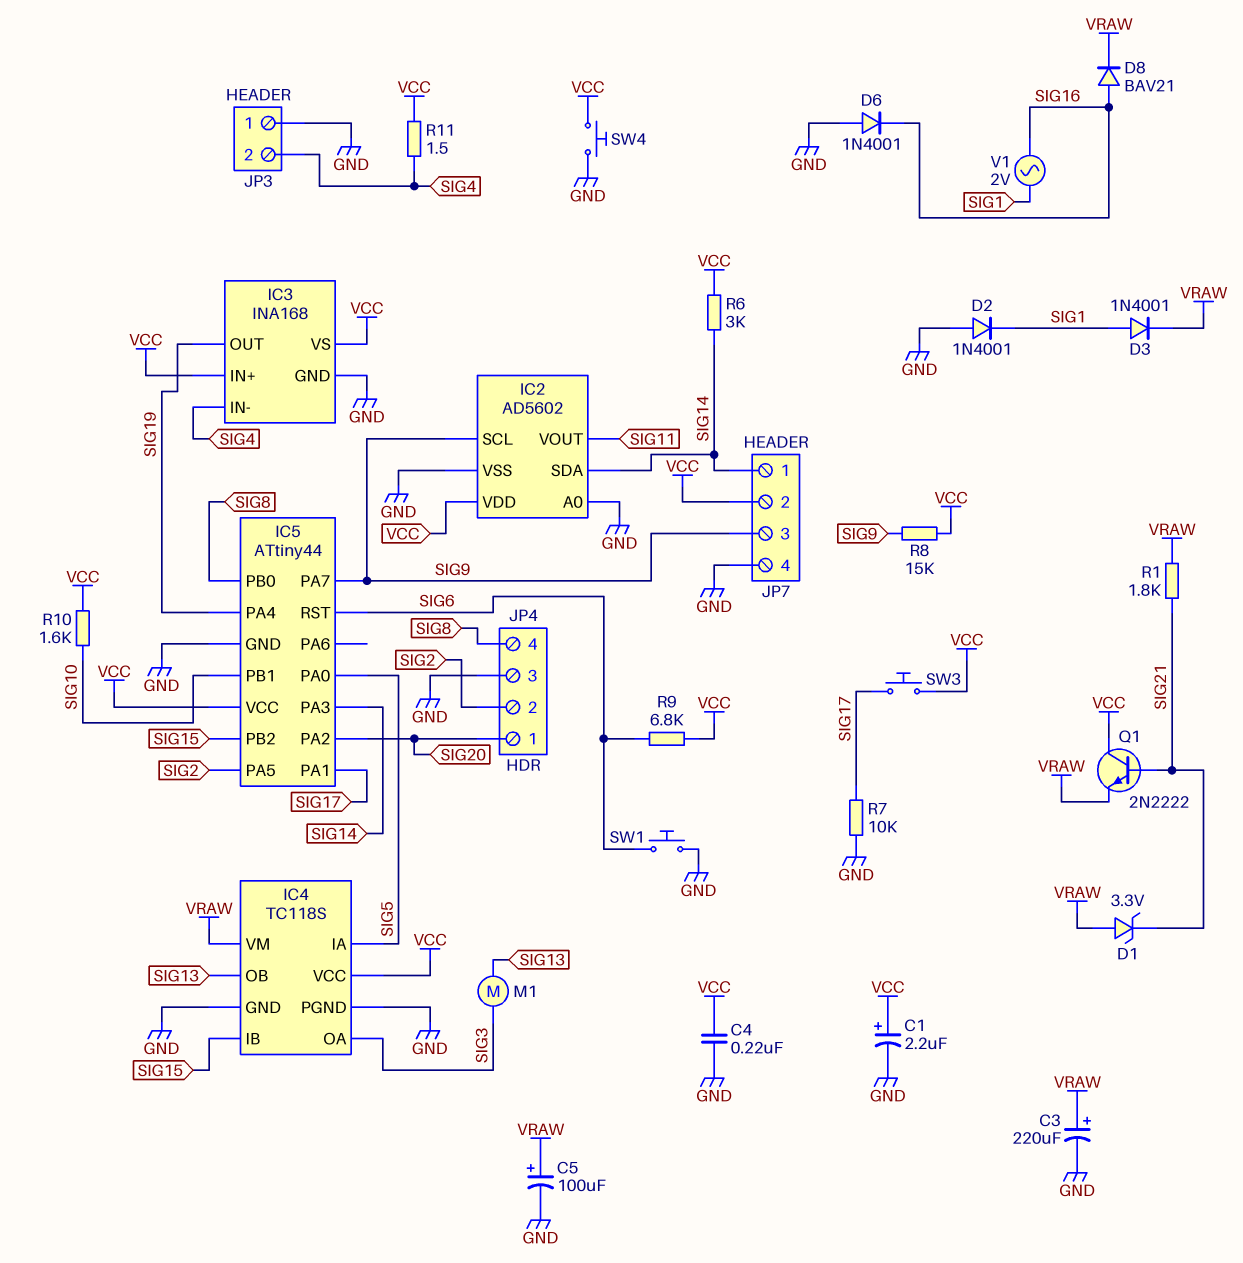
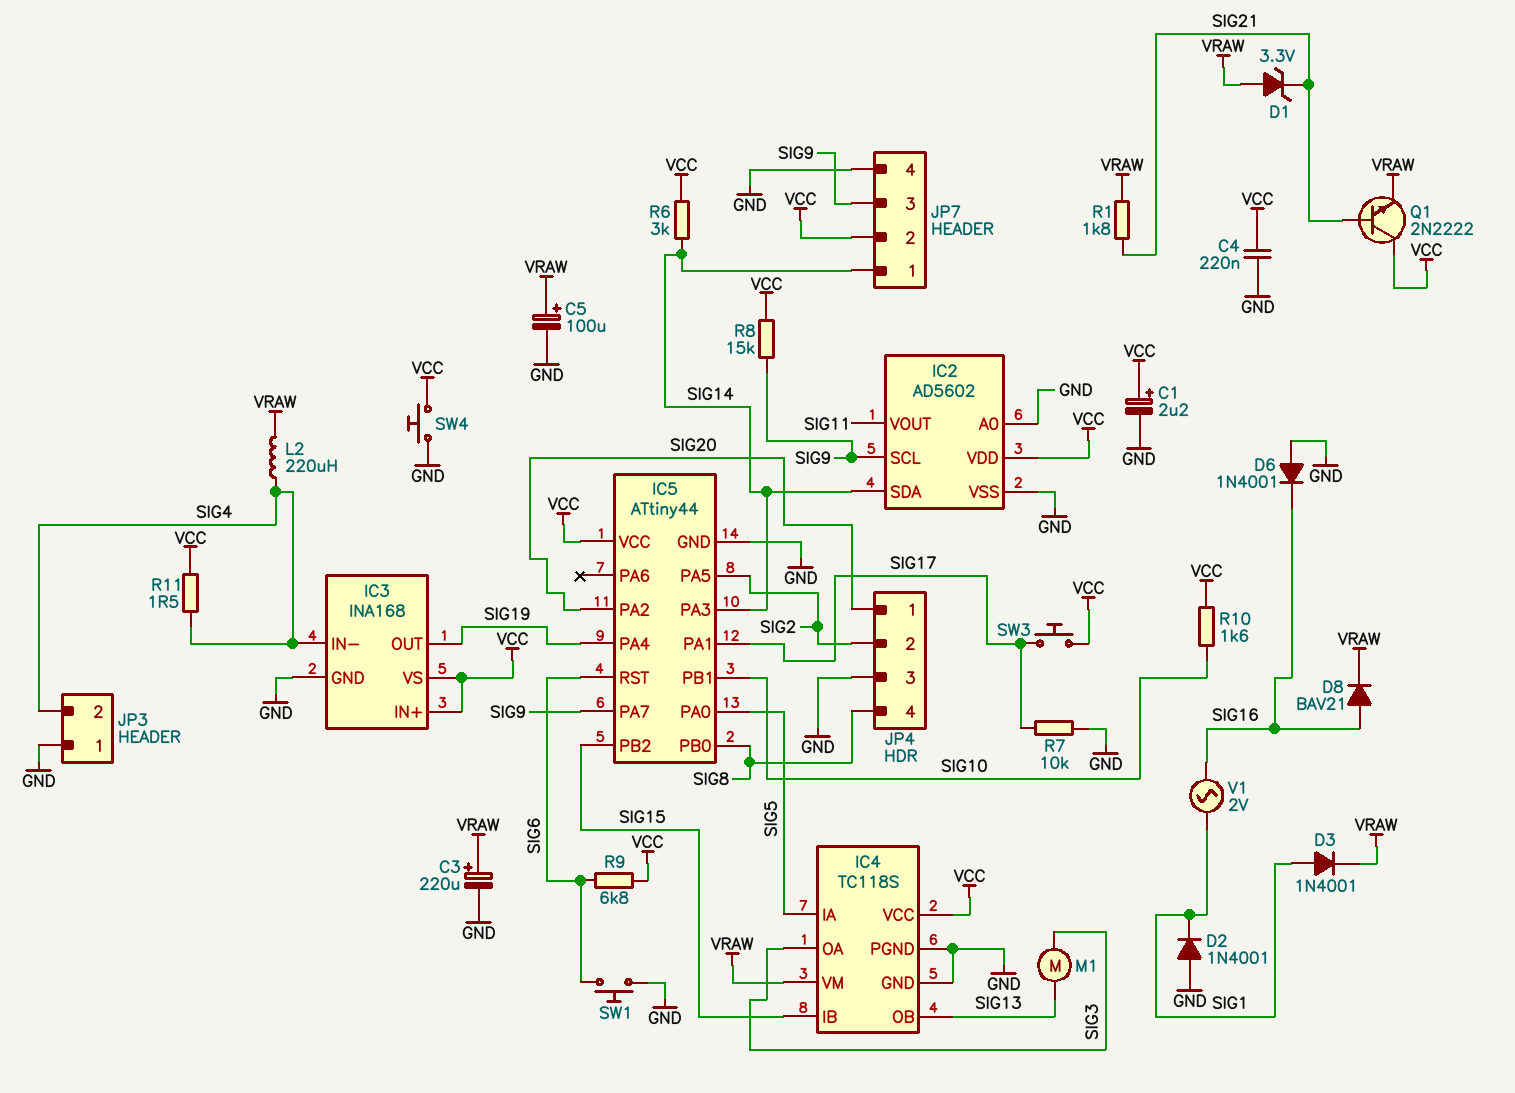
L2: none -> 220uH (SIG4, VRAW)

